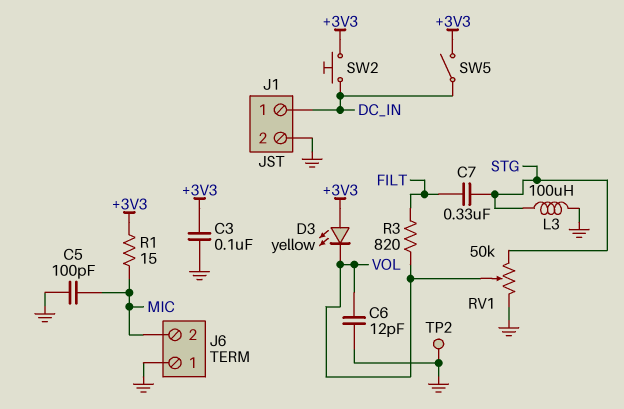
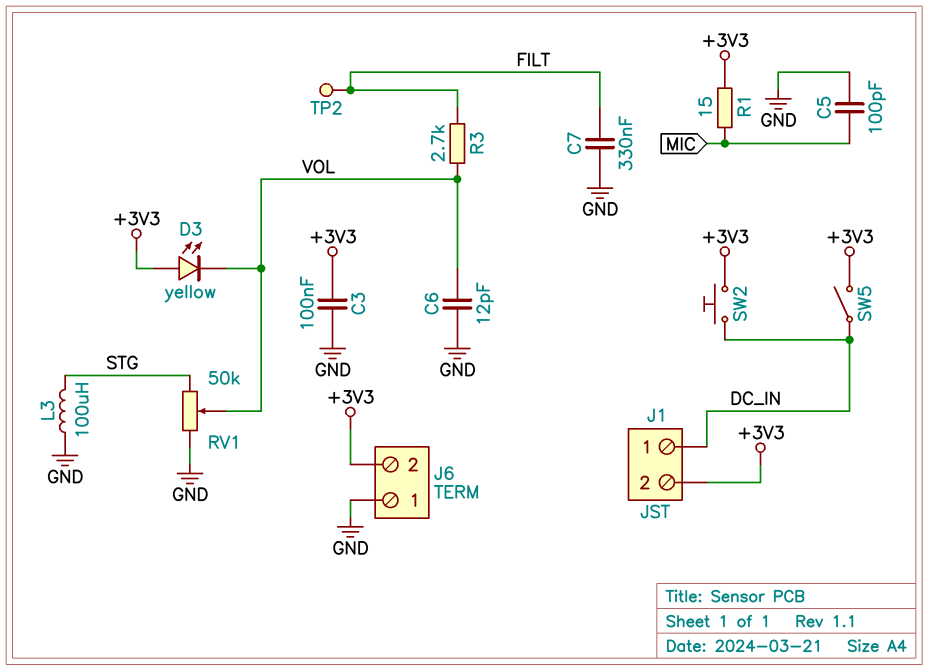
C7: 330nF (FILT, STG) -> 330nF (FILT, GND)
J1 pin 2: GND -> +3V3
J6 pin 2: MIC -> +3V3
R3: 820 (FILT, VOL) -> 2.7k (FILT, VOL)
TP2: test point (GND) -> test point (FILT)

